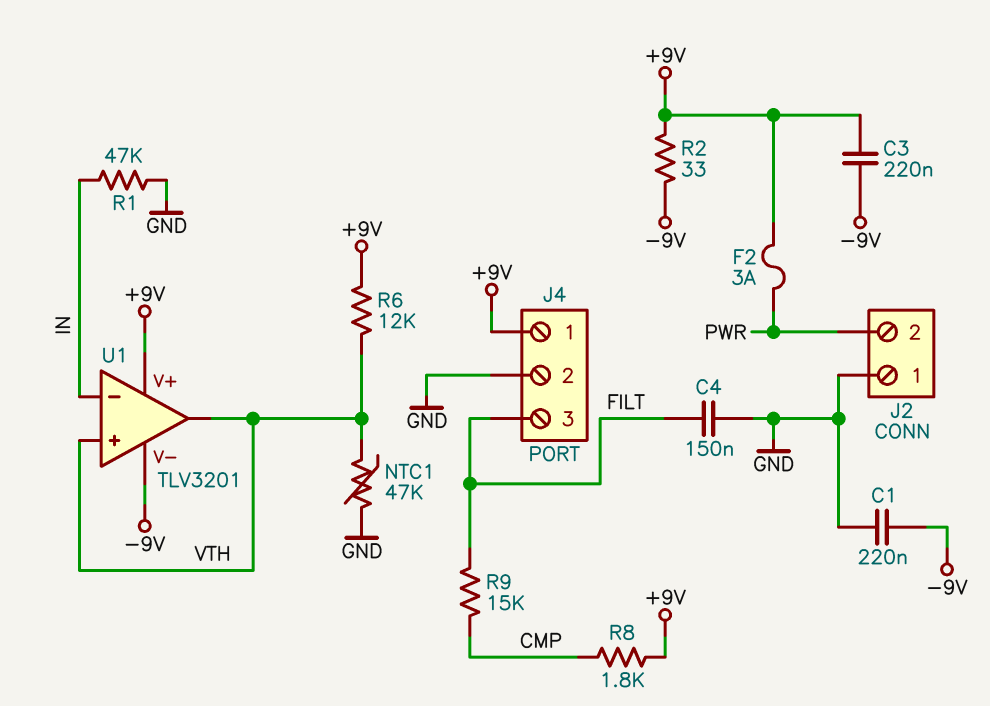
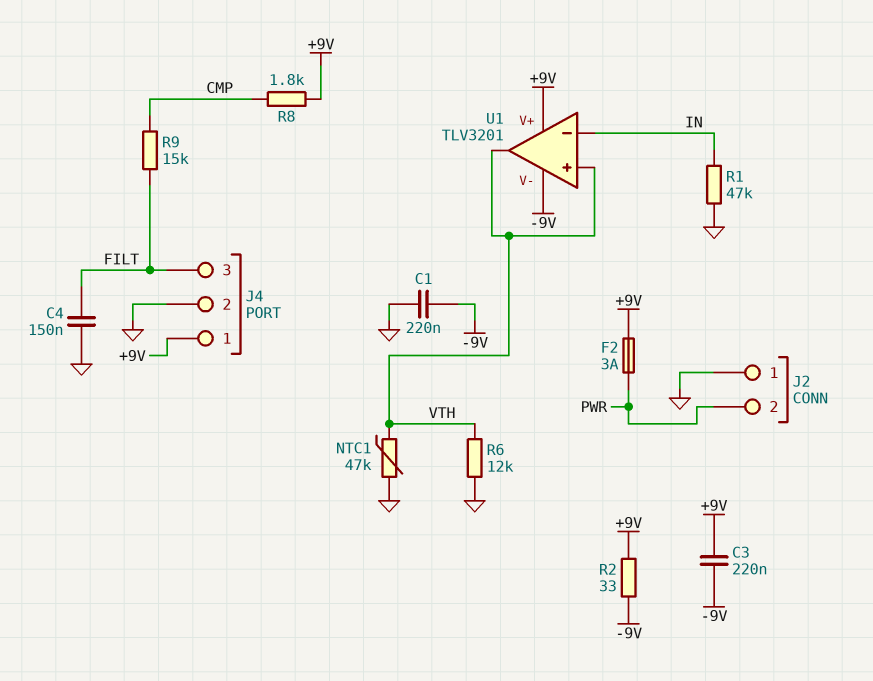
R6: 12k (+9V, VTH) -> 12k (GND, VTH)

